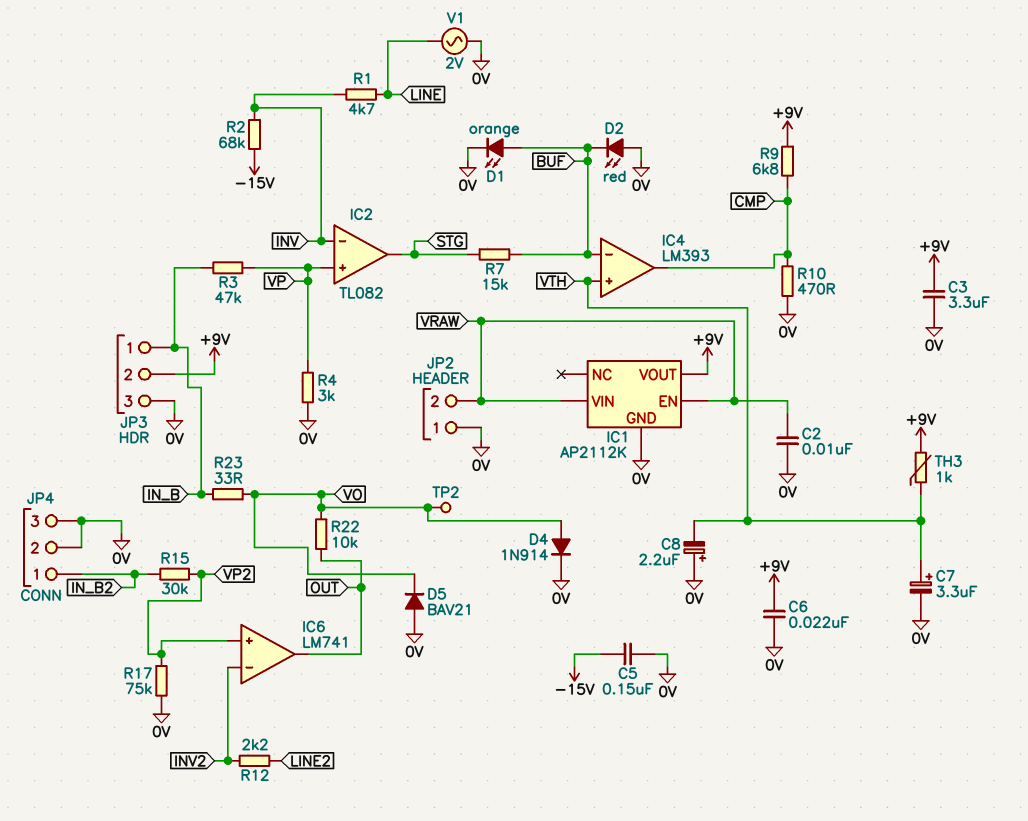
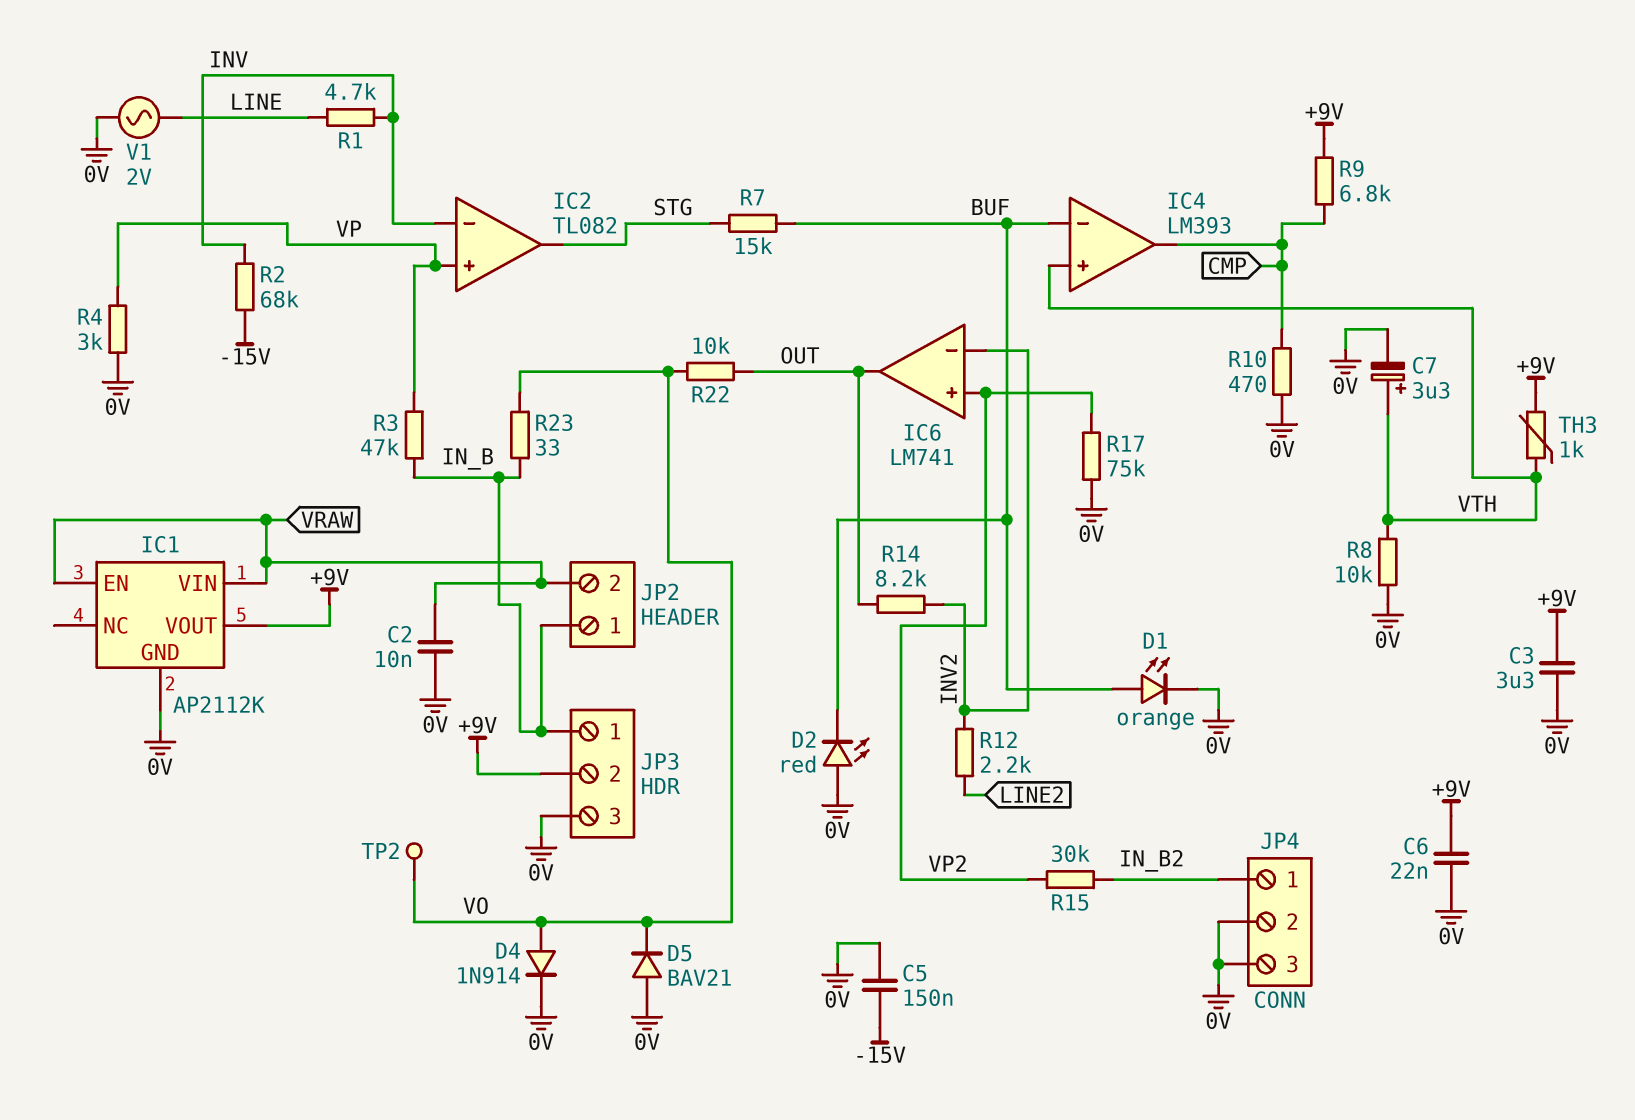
C8: 2.2uF (plus 0V, minus VTH) -> none
JP2 pin 1: 0V -> IN_B
R8: none -> 10k (0V, VTH)
R14: none -> 8.2k (INV2, OUT)

